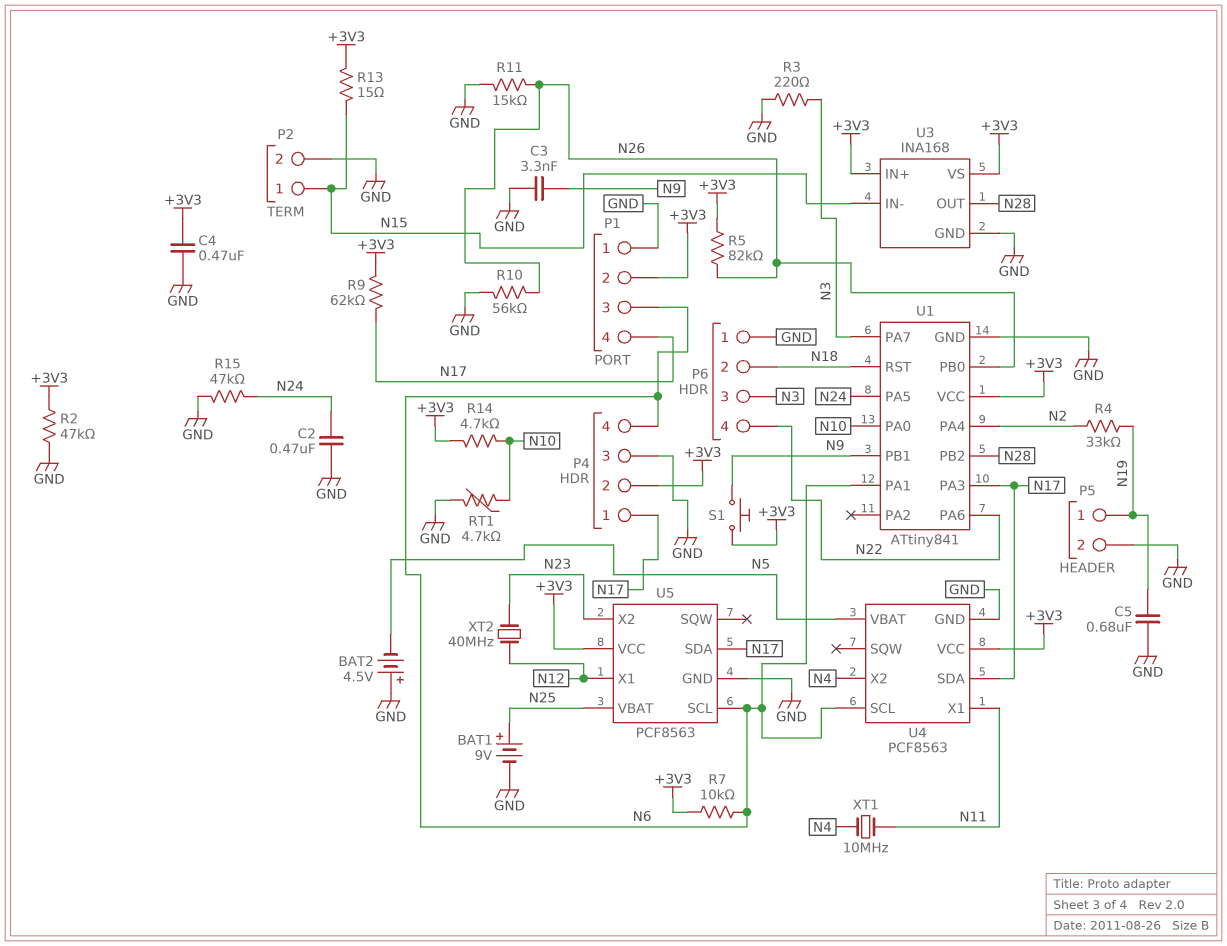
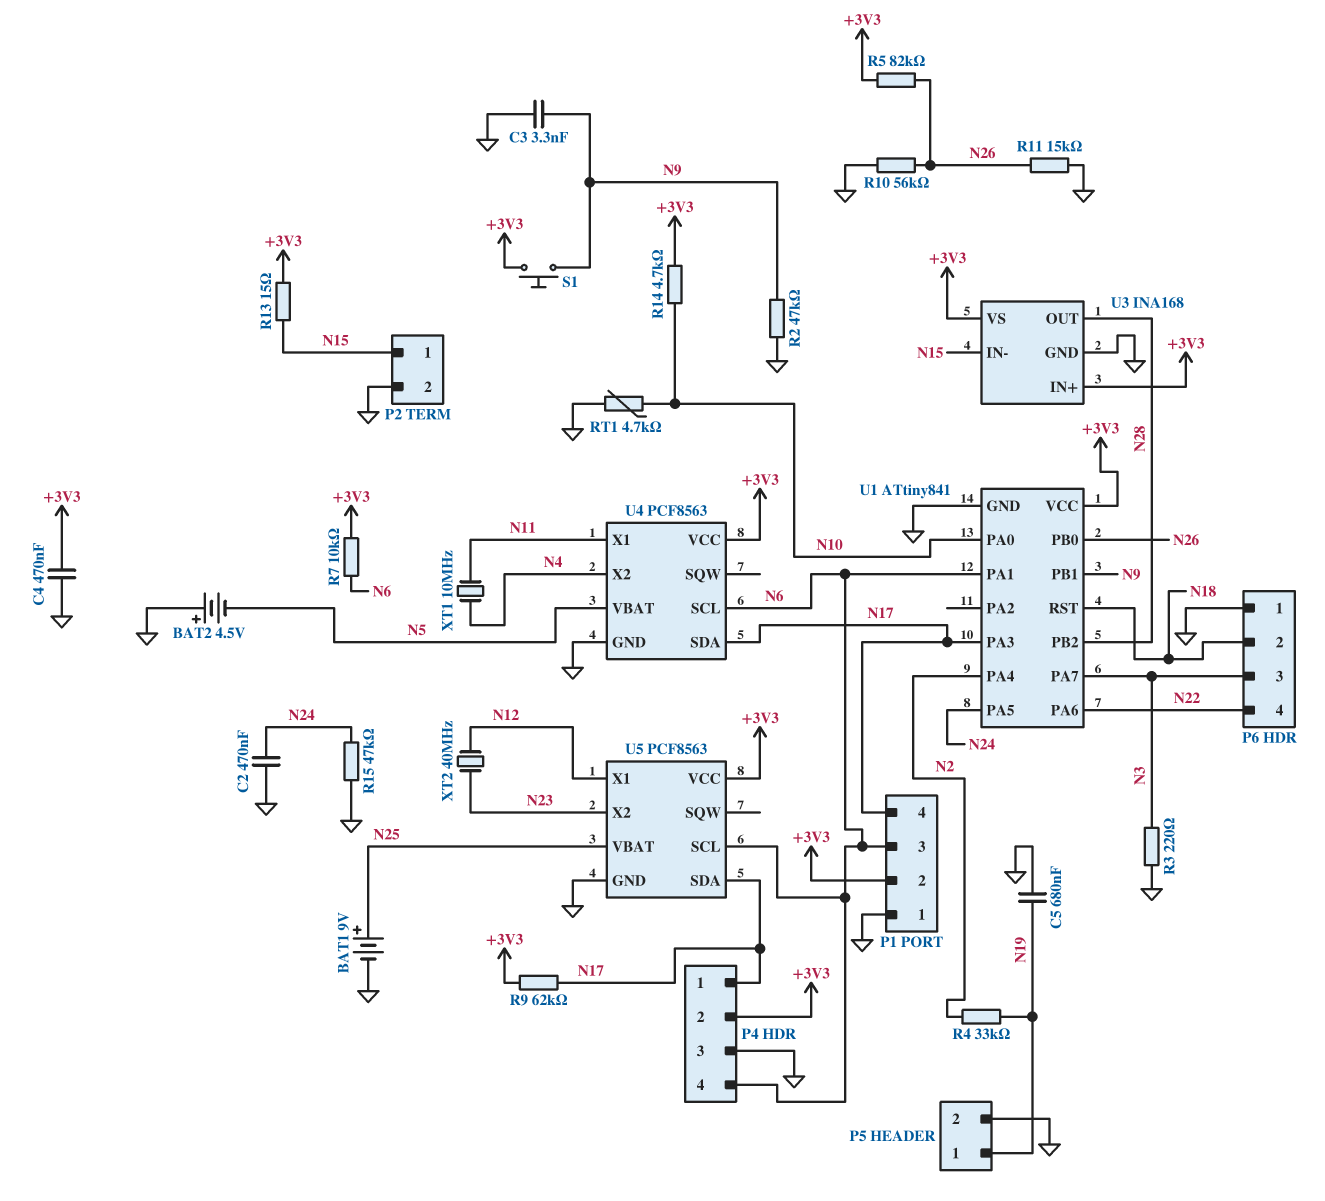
R2: 47k (+3V3, GND) -> 47k (GND, N9)

